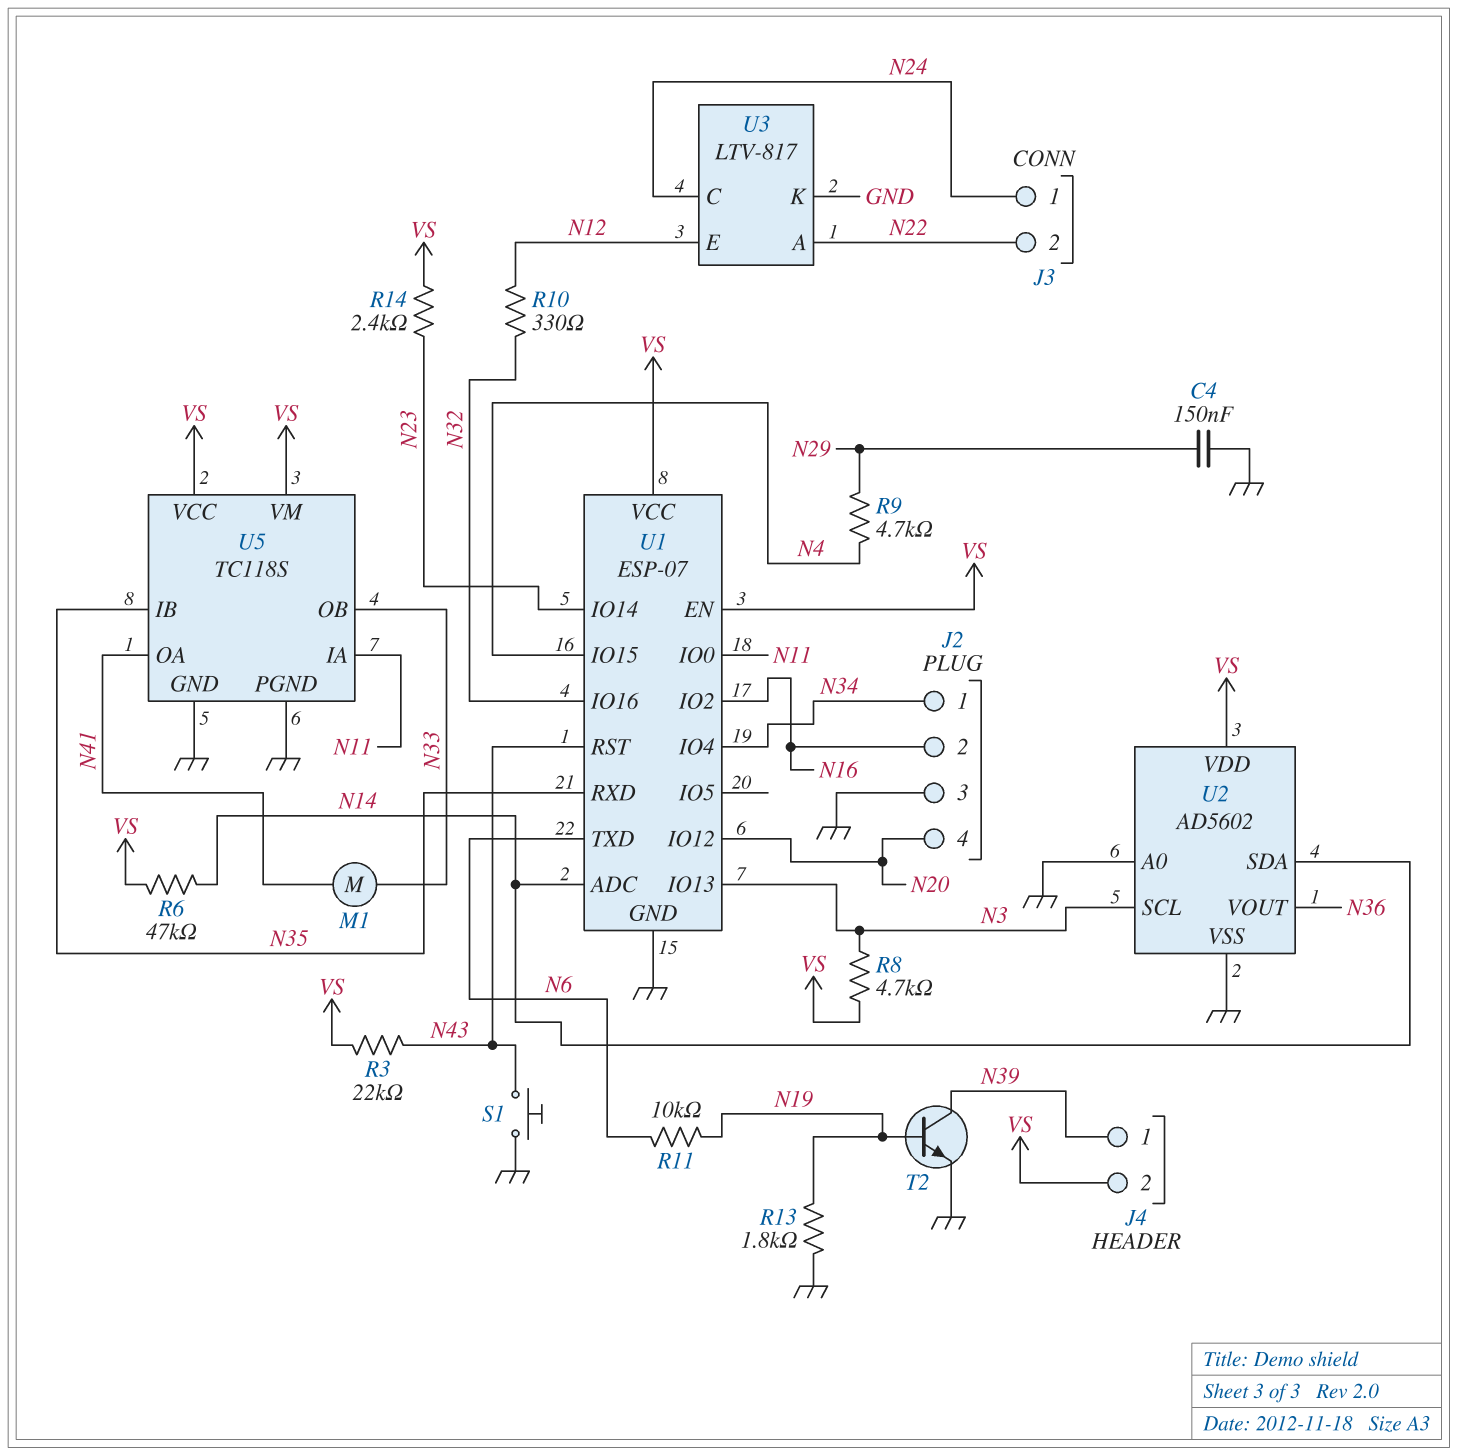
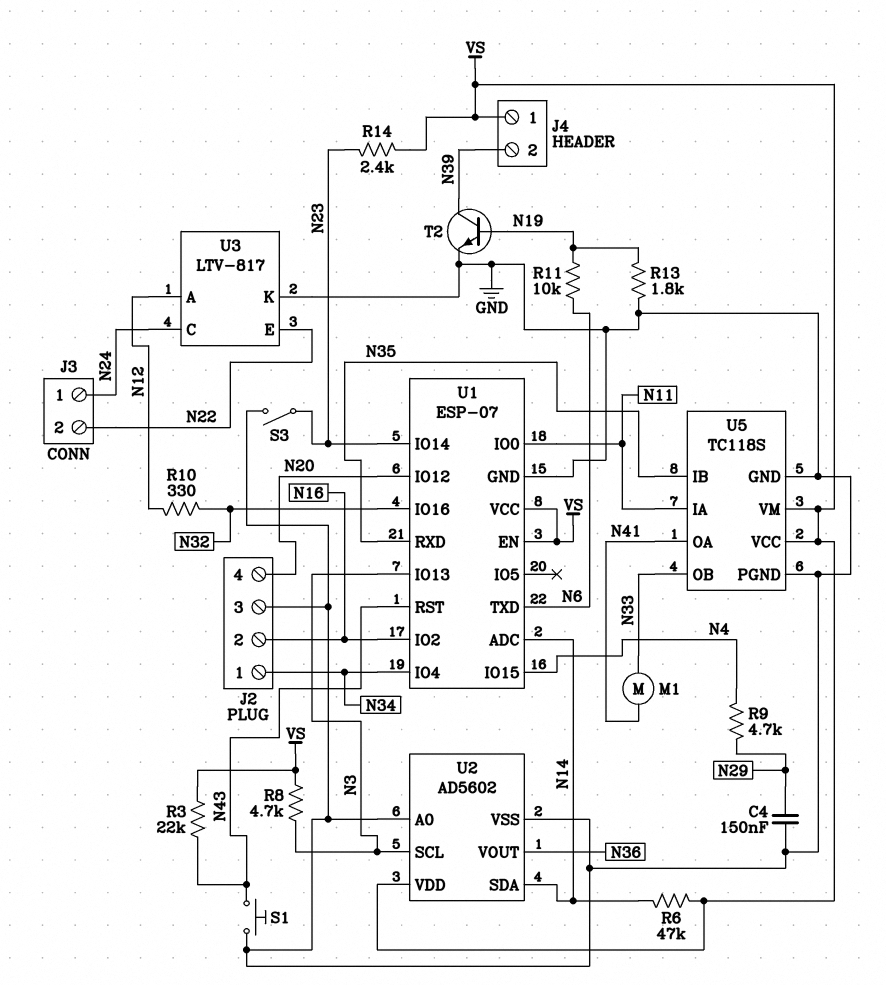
J4 pin 1: N39 -> VS
J4 pin 2: VS -> N39
S3: none -> switch (GND, N23)
U3 pin A: N22 -> N12
U3 pin E: N12 -> N22

